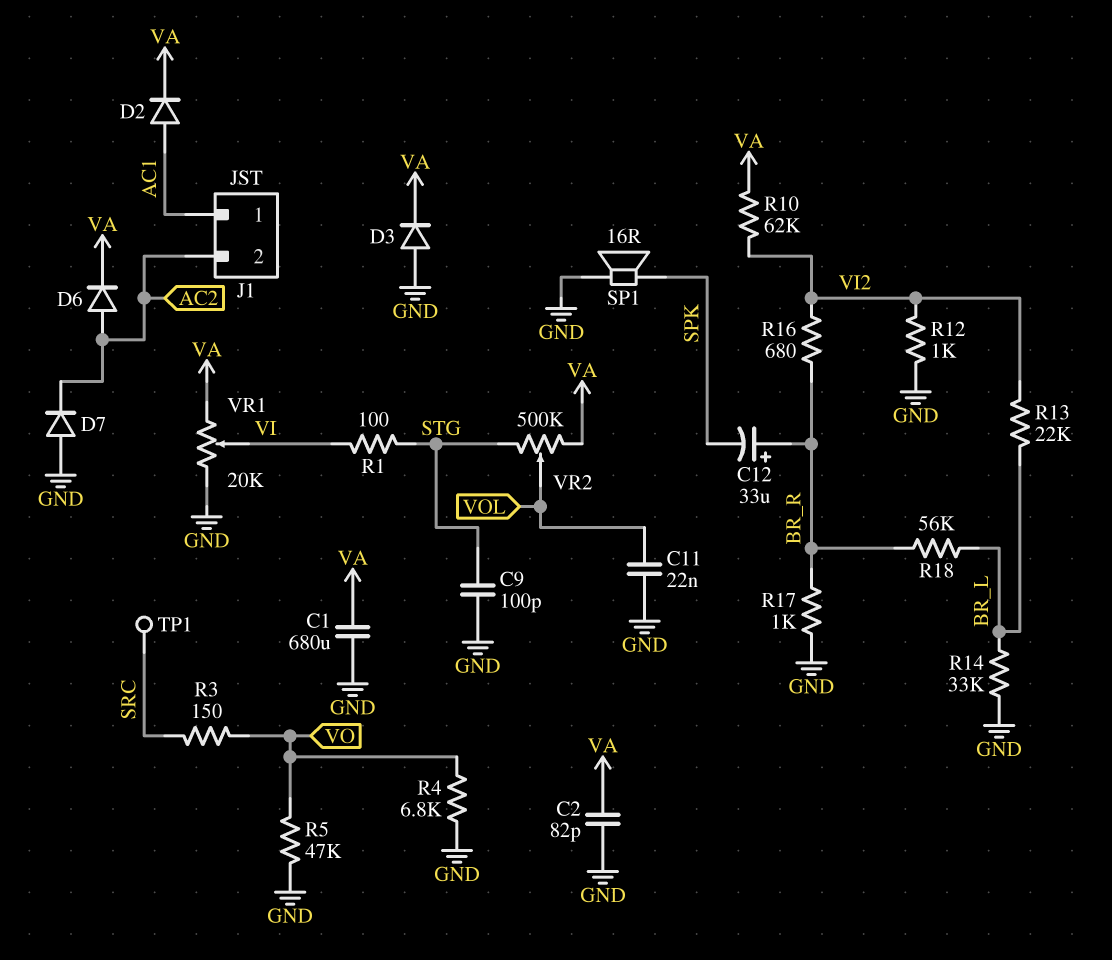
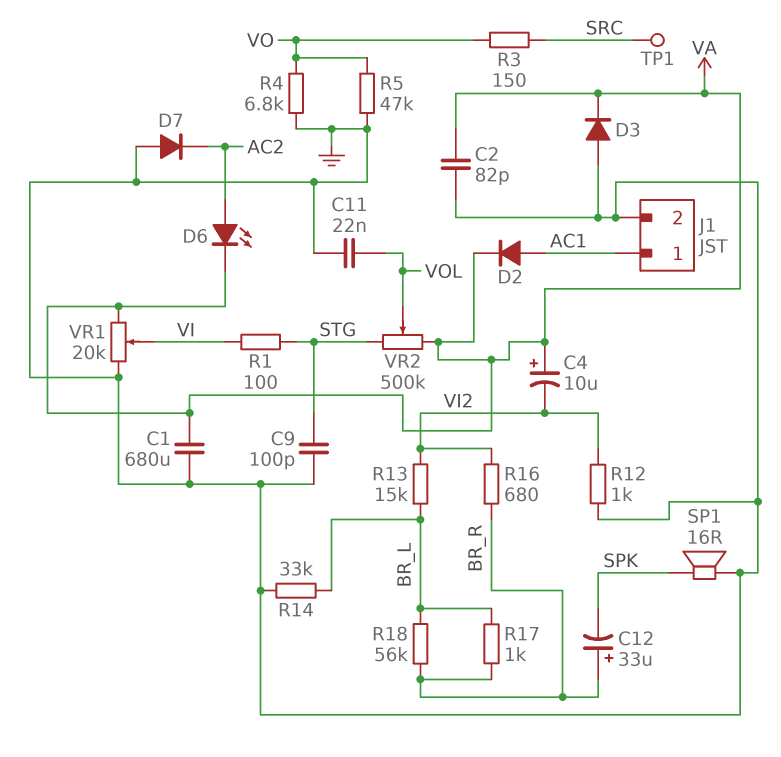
C4: none -> 10uF (plus VA, minus VI2)
D6: diode (A AC2, K VA) -> LED (A AC2, K VA)
J1 pin 2: AC2 -> GND
R10: 62k (VA, VI2) -> none
R13: 22k (BR_L, VI2) -> 15k (BR_L, VI2)
R17: 1k (BR_R, GND) -> 1k (BR_L, BR_R)

